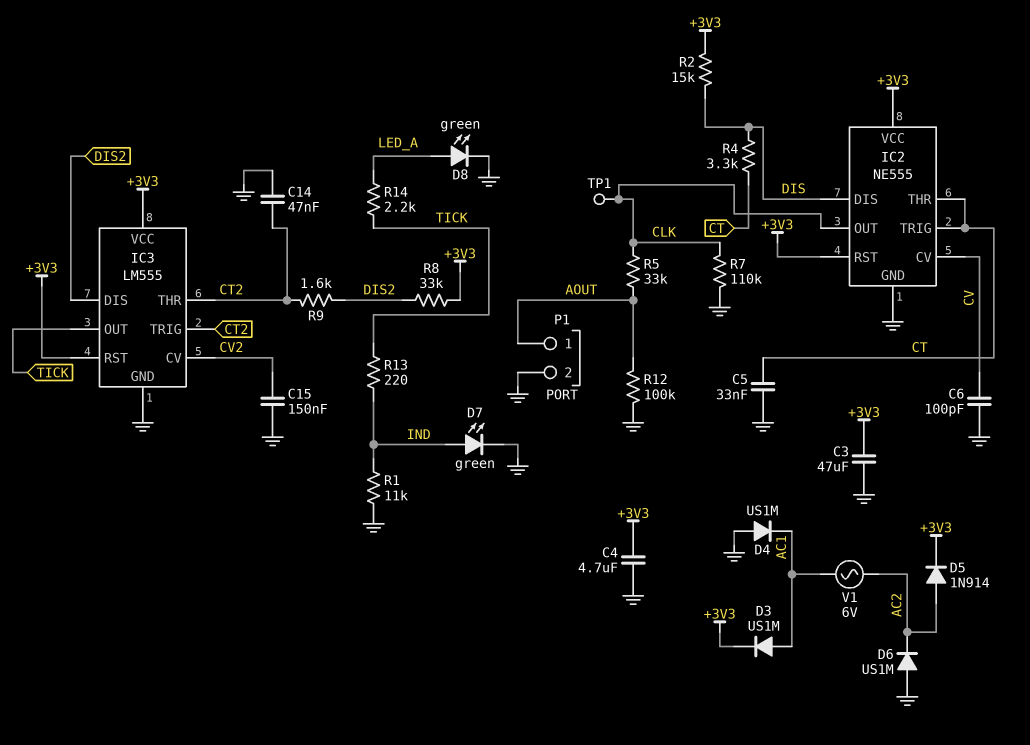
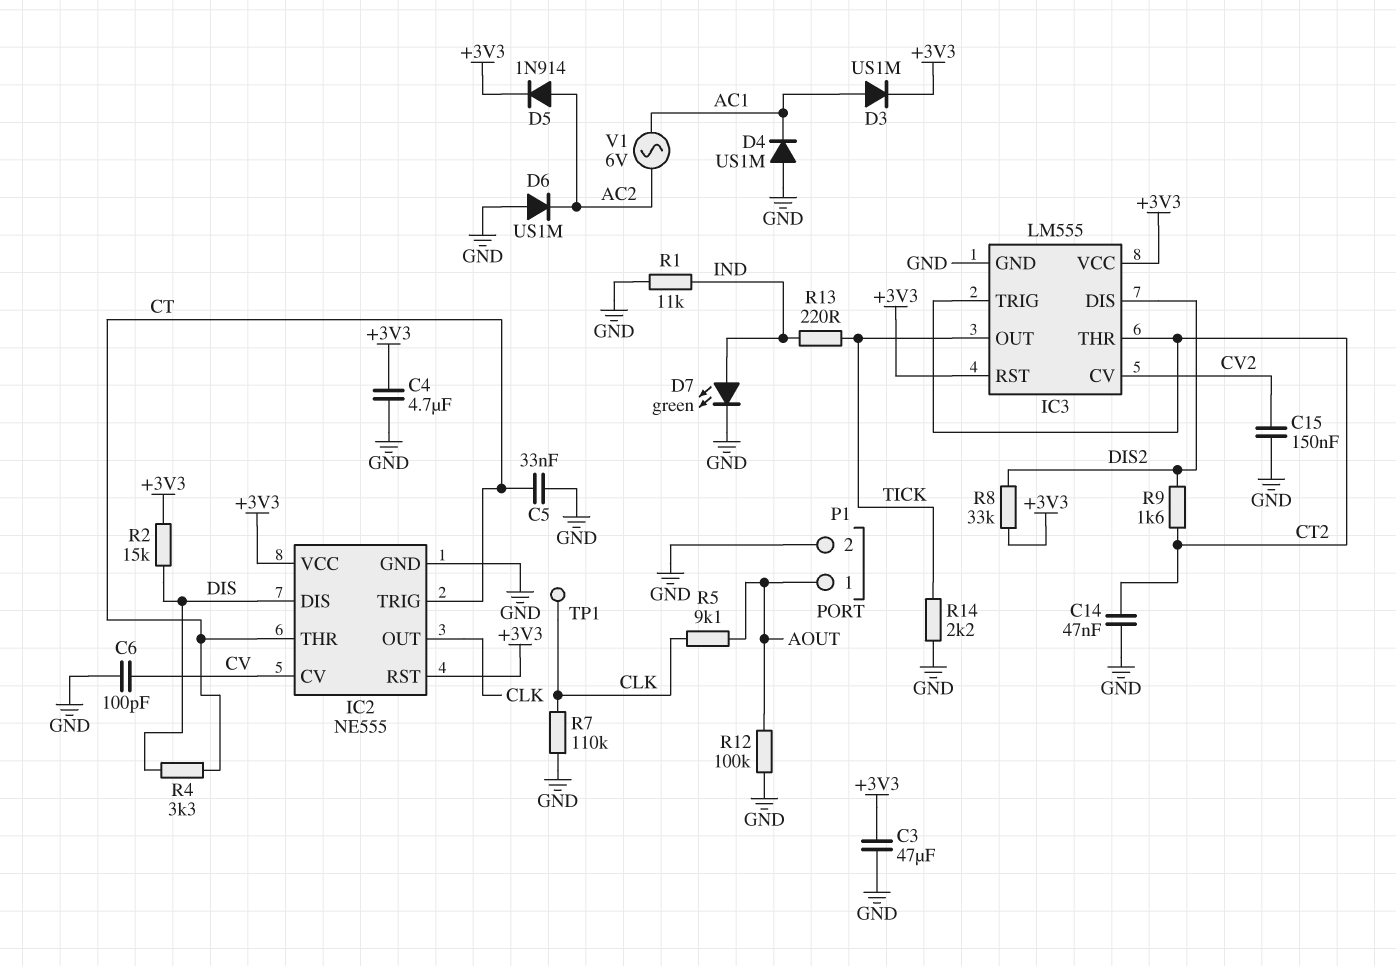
D8: LED green (A LED_A, K GND) -> none
R5: 33k (AOUT, CLK) -> 9.1k (AOUT, CLK)
R14: 2.2k (LED_A, TICK) -> 2.2k (GND, TICK)

